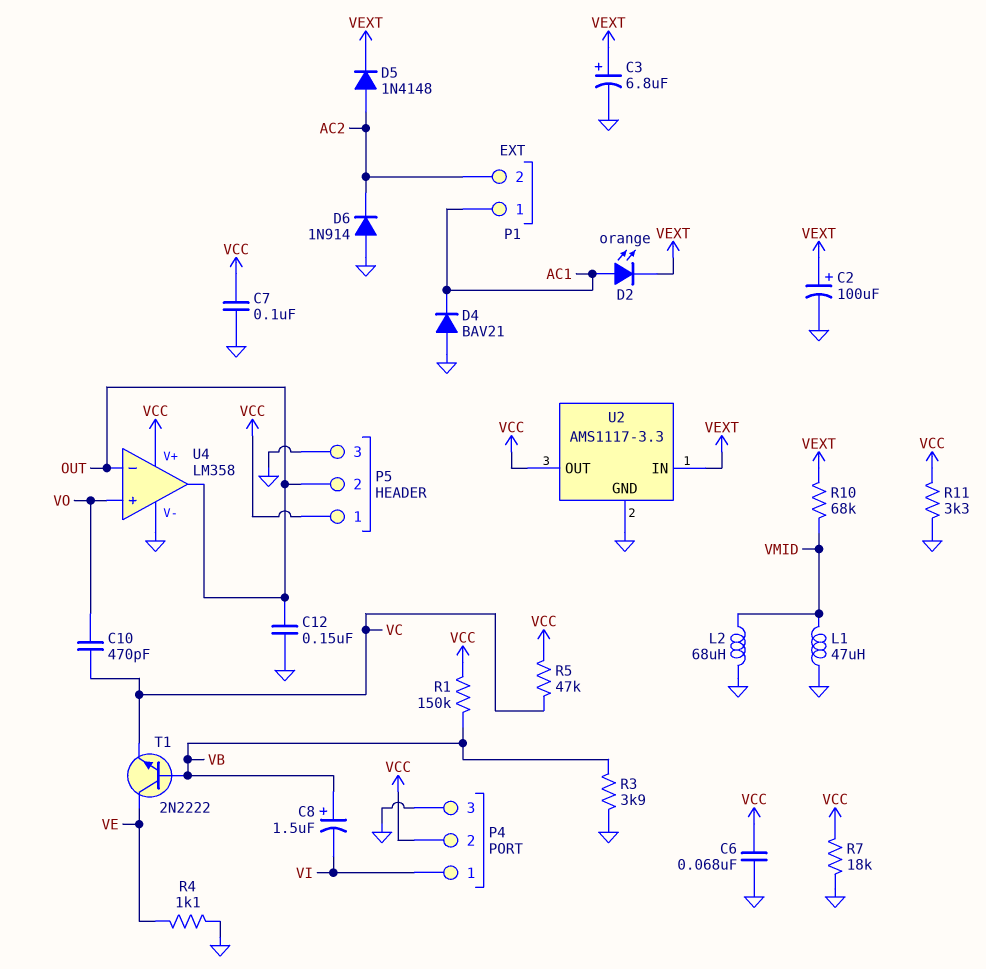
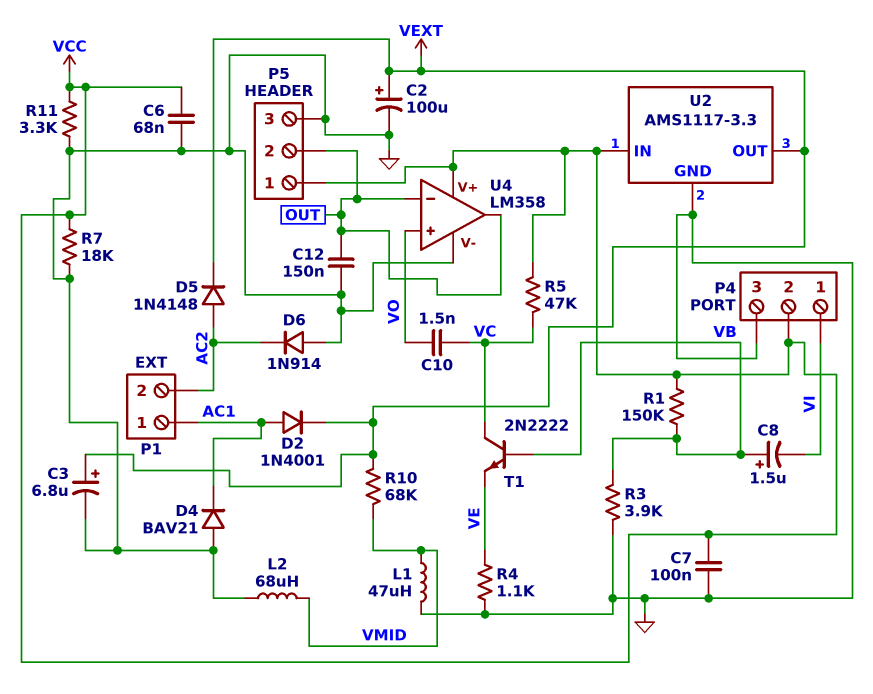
C10: 470pF (VC, VO) -> 1.5nF (VC, VO)
D2: LED orange (A AC1, K VEXT) -> diode 1N4001 (A AC1, K VEXT)
T1: NPN 2N2222 (B VB, C VE, E VC) -> NPN 2N2222 (B VB, C VC, E VE)
U2 pin IN: VEXT -> VCC
U2 pin OUT: VCC -> VEXT

